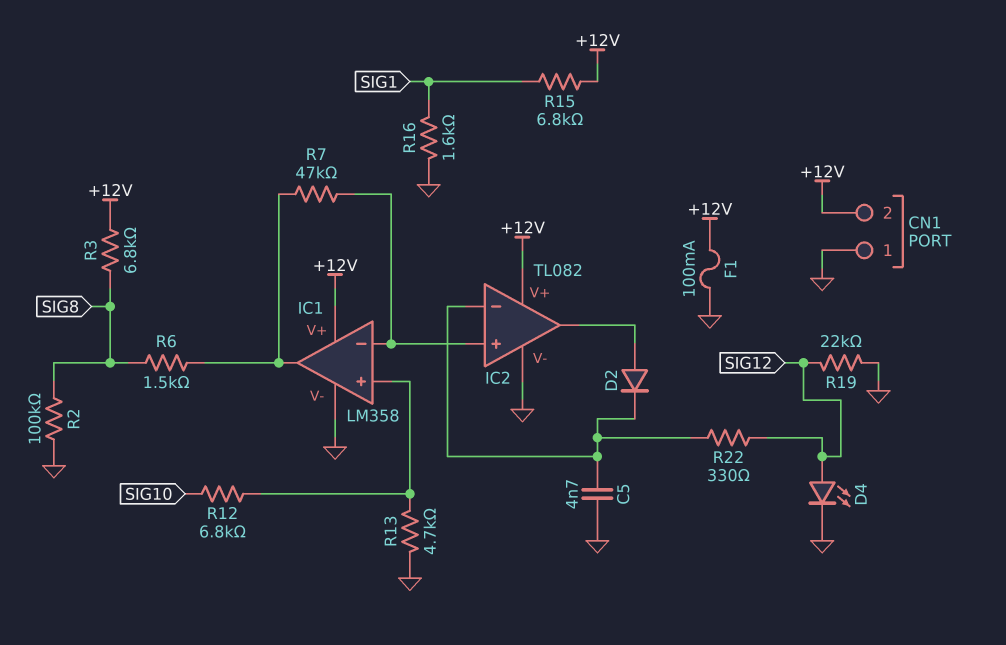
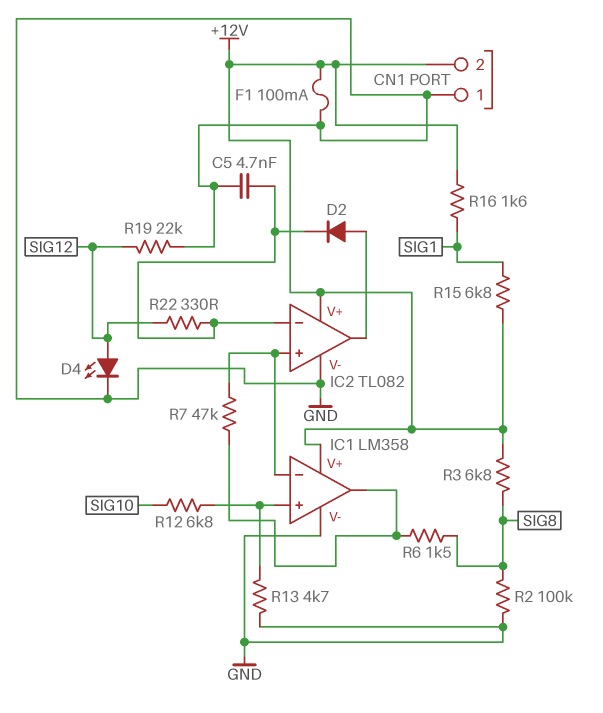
R16: 1.6k (GND, SIG1) -> 1.6k (+12V, SIG1)

